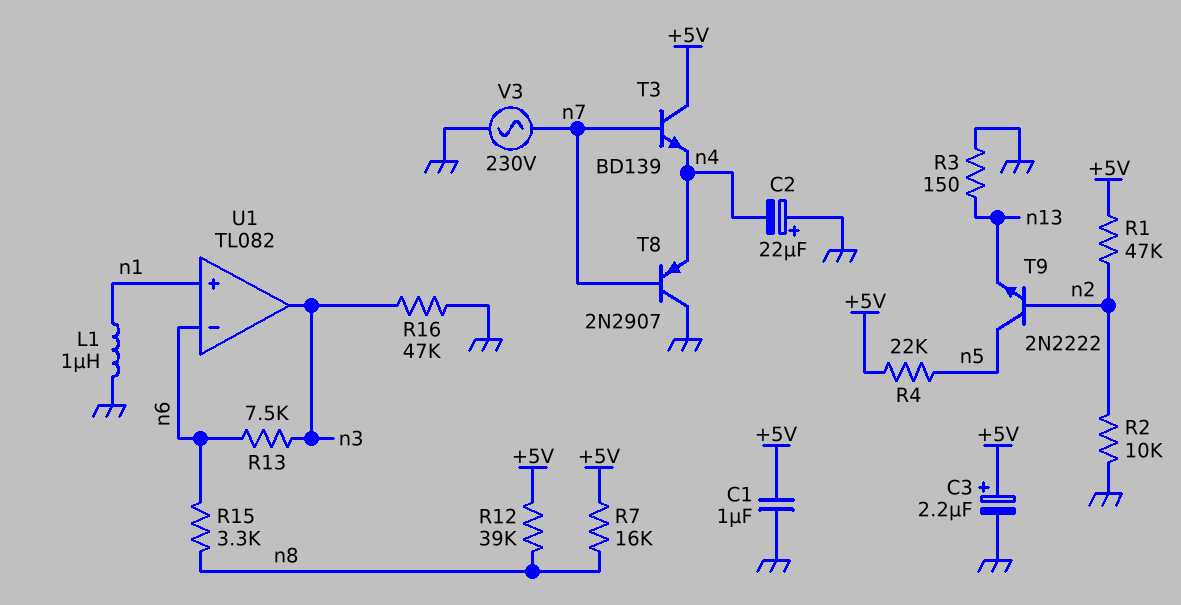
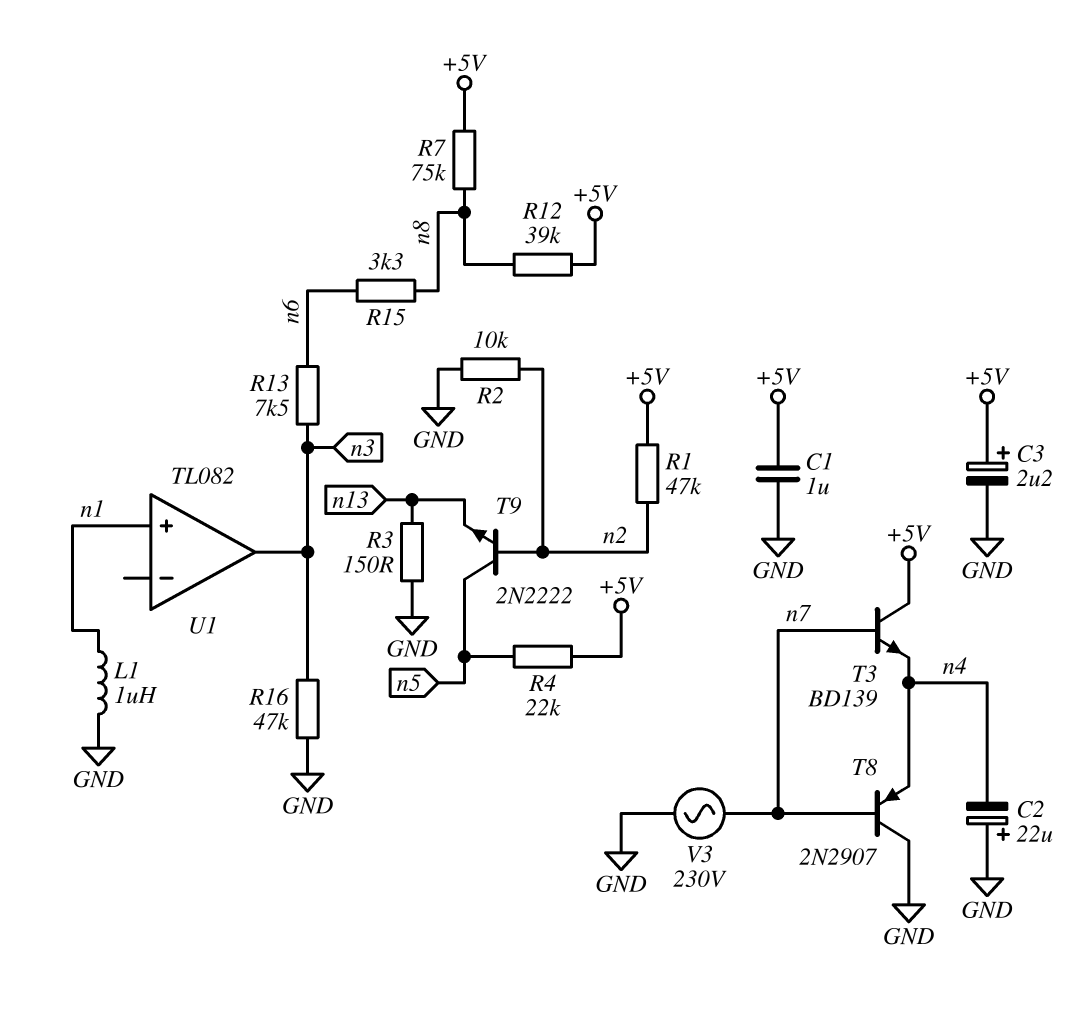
R7: 16k (+5V, n8) -> 75k (+5V, n8)
U1 pin in-: n6 -> none

